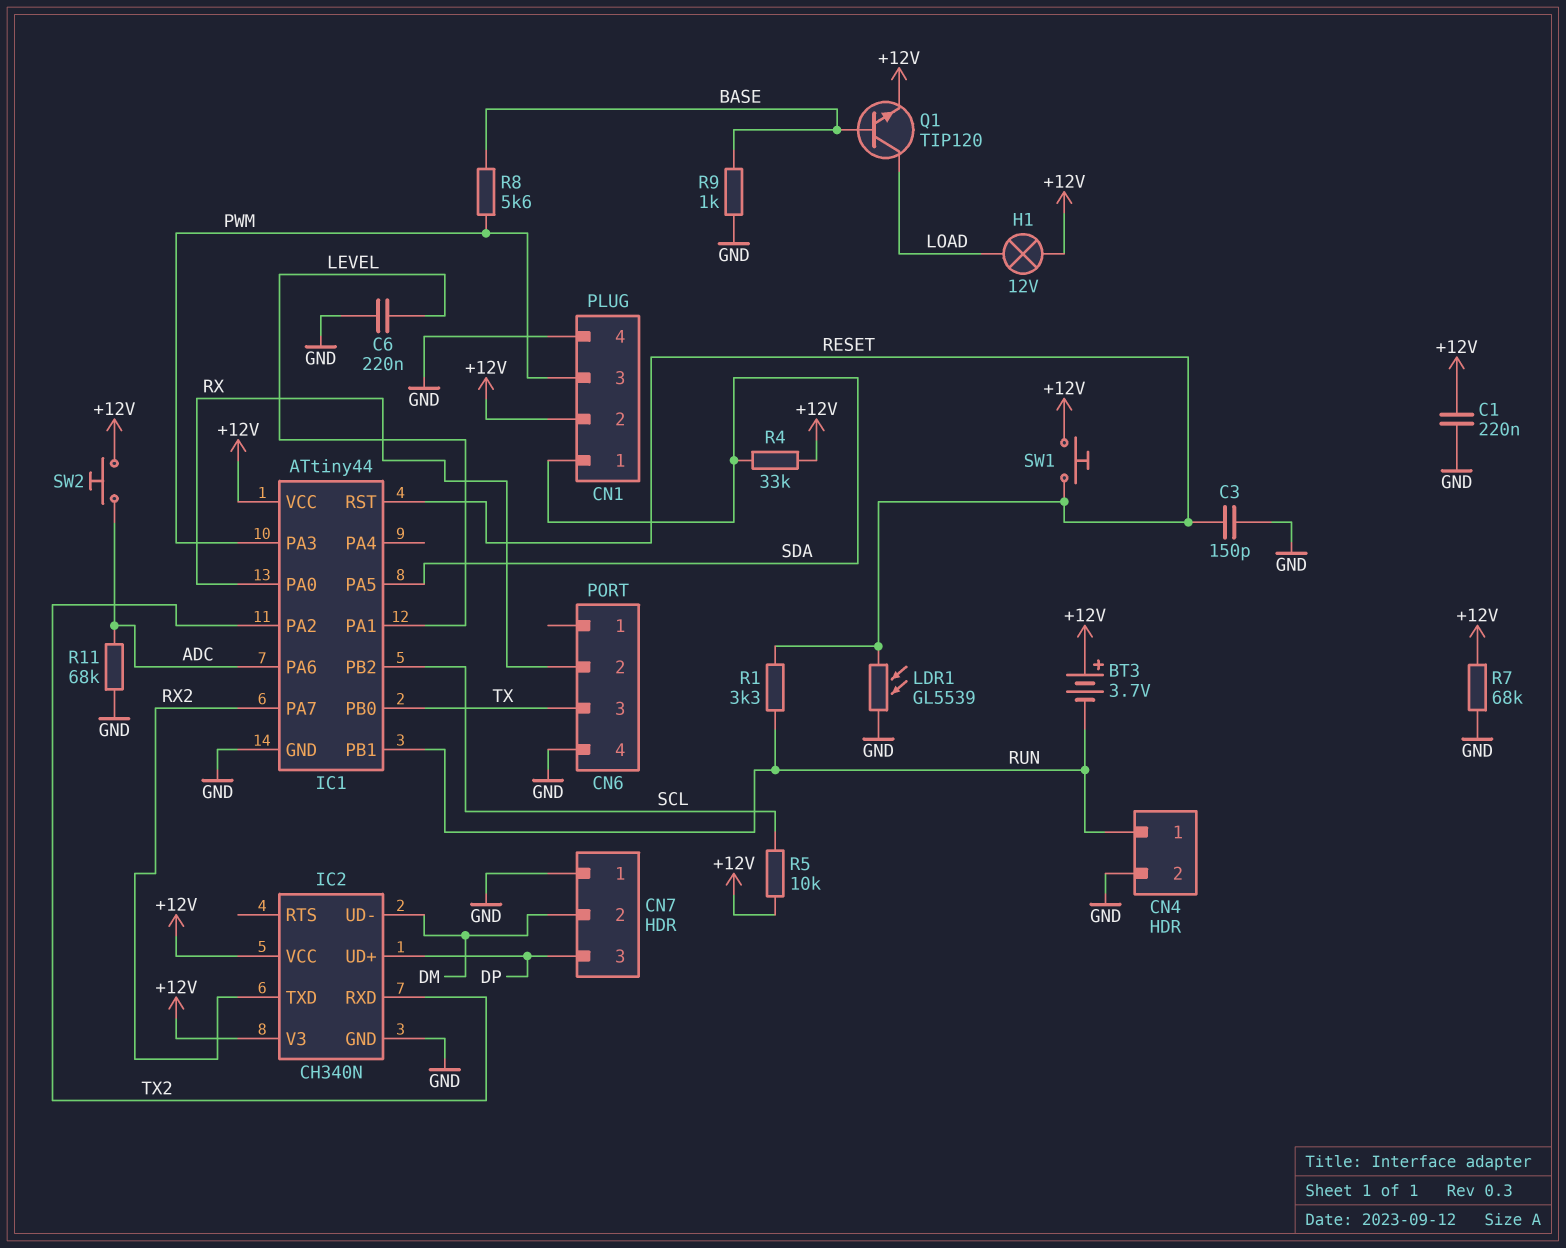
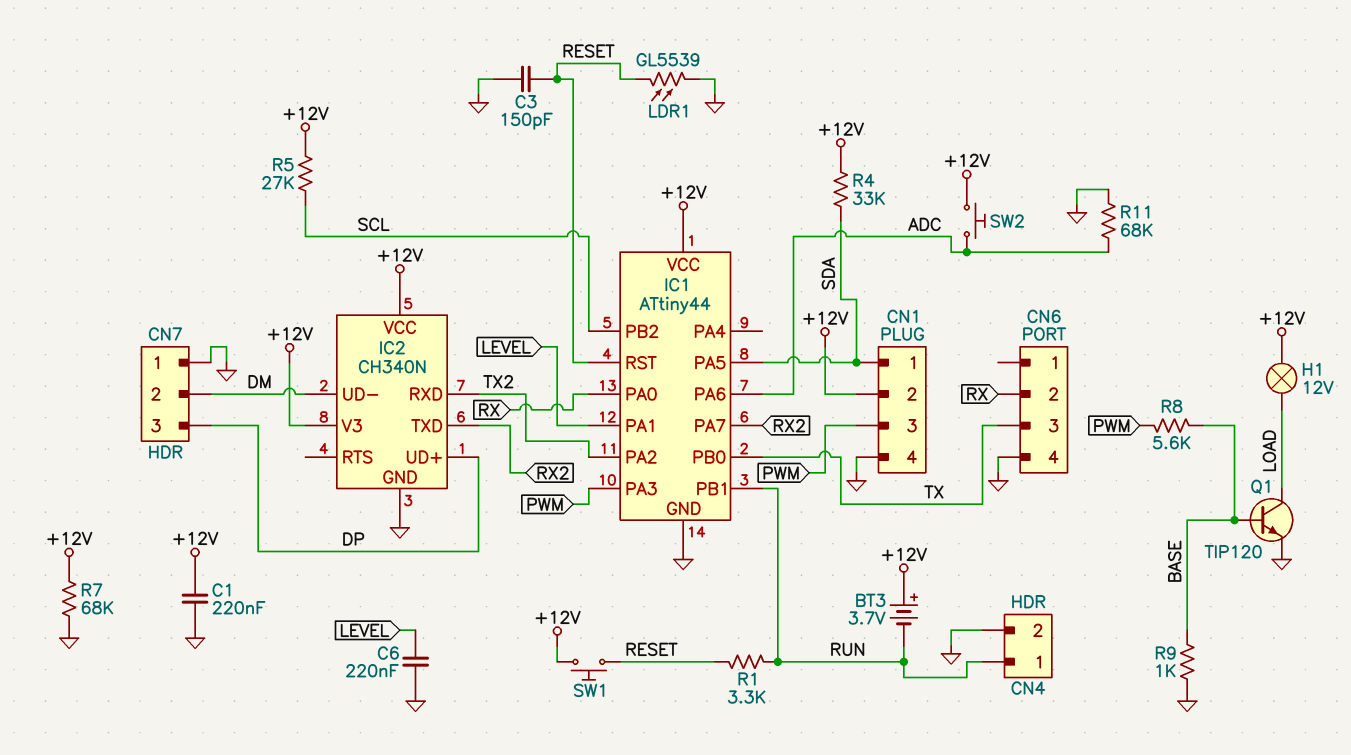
Q1: NPN TIP120 (B BASE, C LOAD, E +12V) -> NPN TIP120 (B BASE, C LOAD, E GND)
R5: 10k (+12V, SCL) -> 27k (+12V, SCL)

